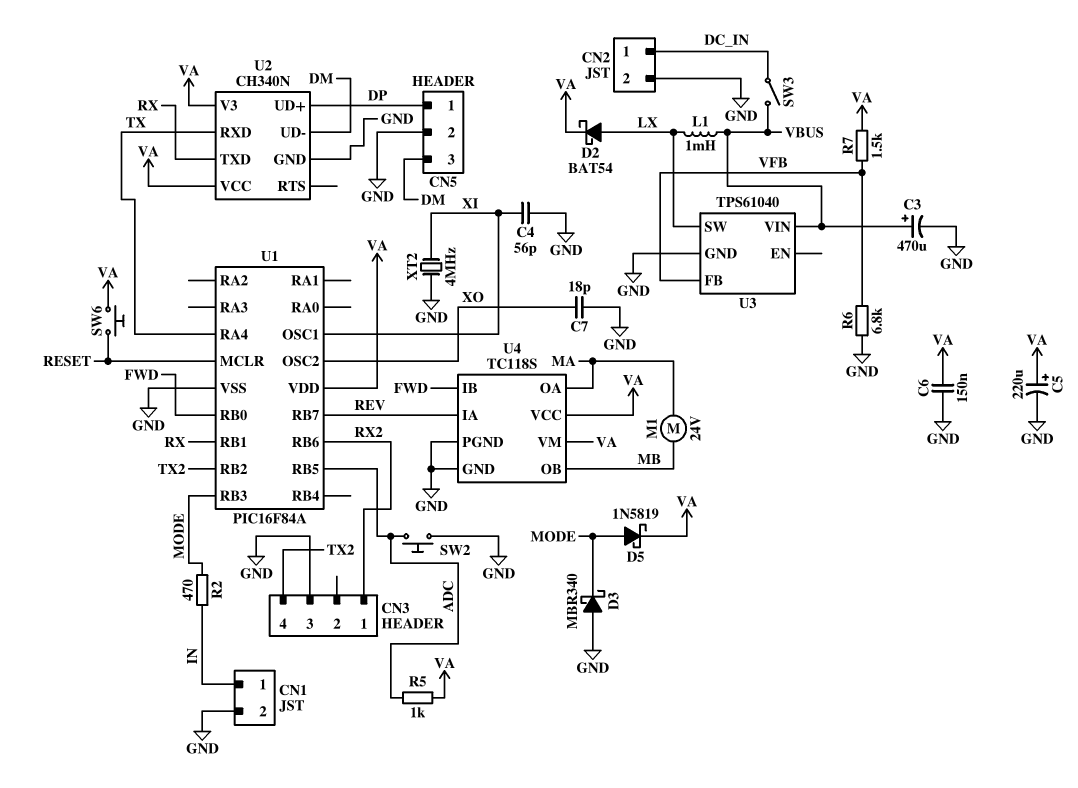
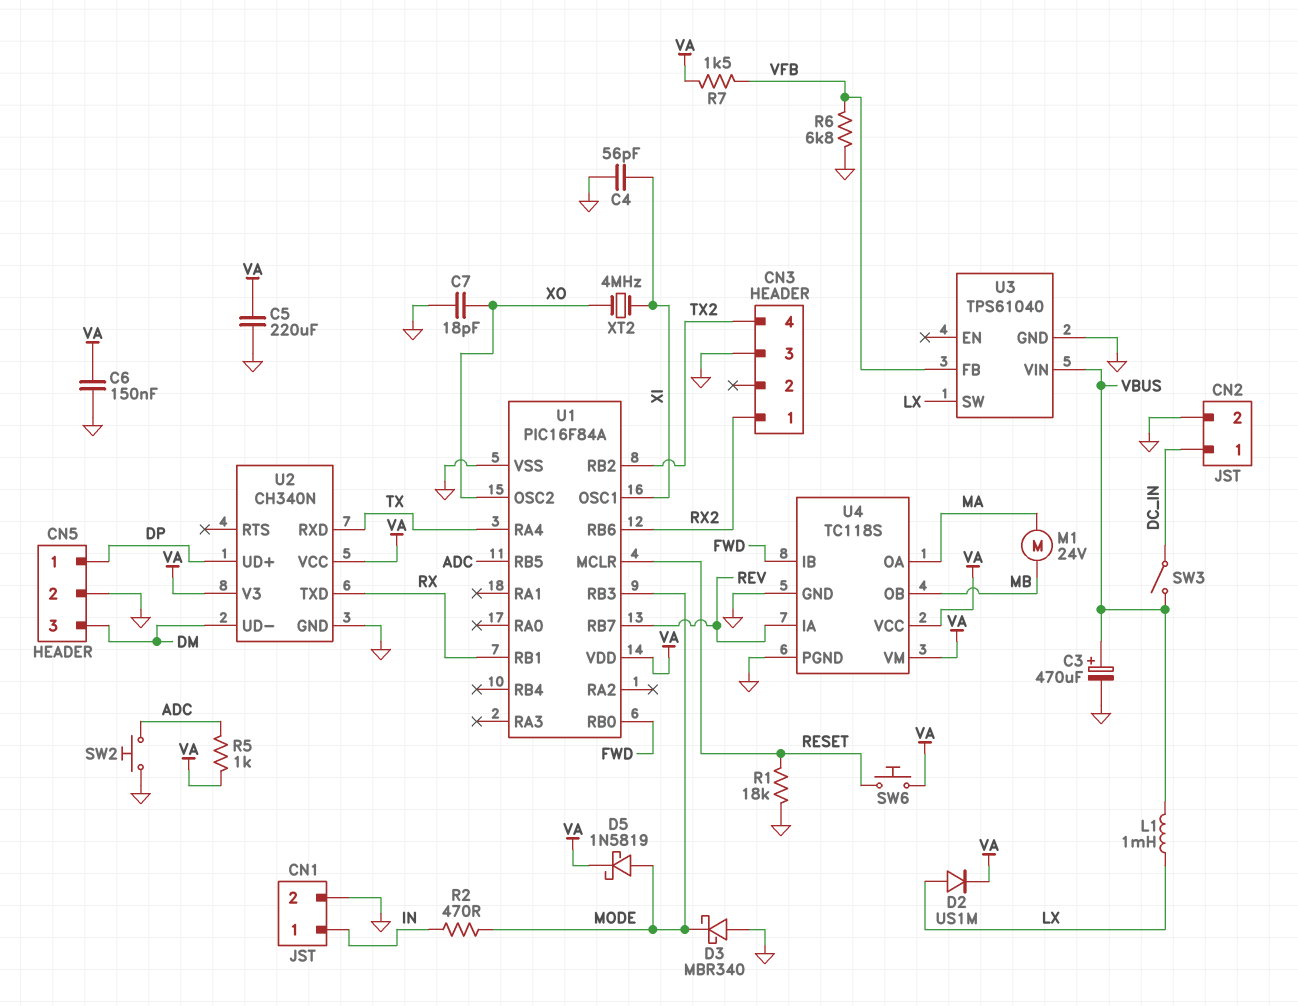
C5: 220uF (plus VA, minus GND) -> 220uF (GND, VA)
D2: schottky BAT54 (A LX, K VA) -> diode US1M (A LX, K VA)
R1: none -> 18k (GND, RESET)
XT2: 4MHz (GND, XI) -> 4MHz (XI, XO)

